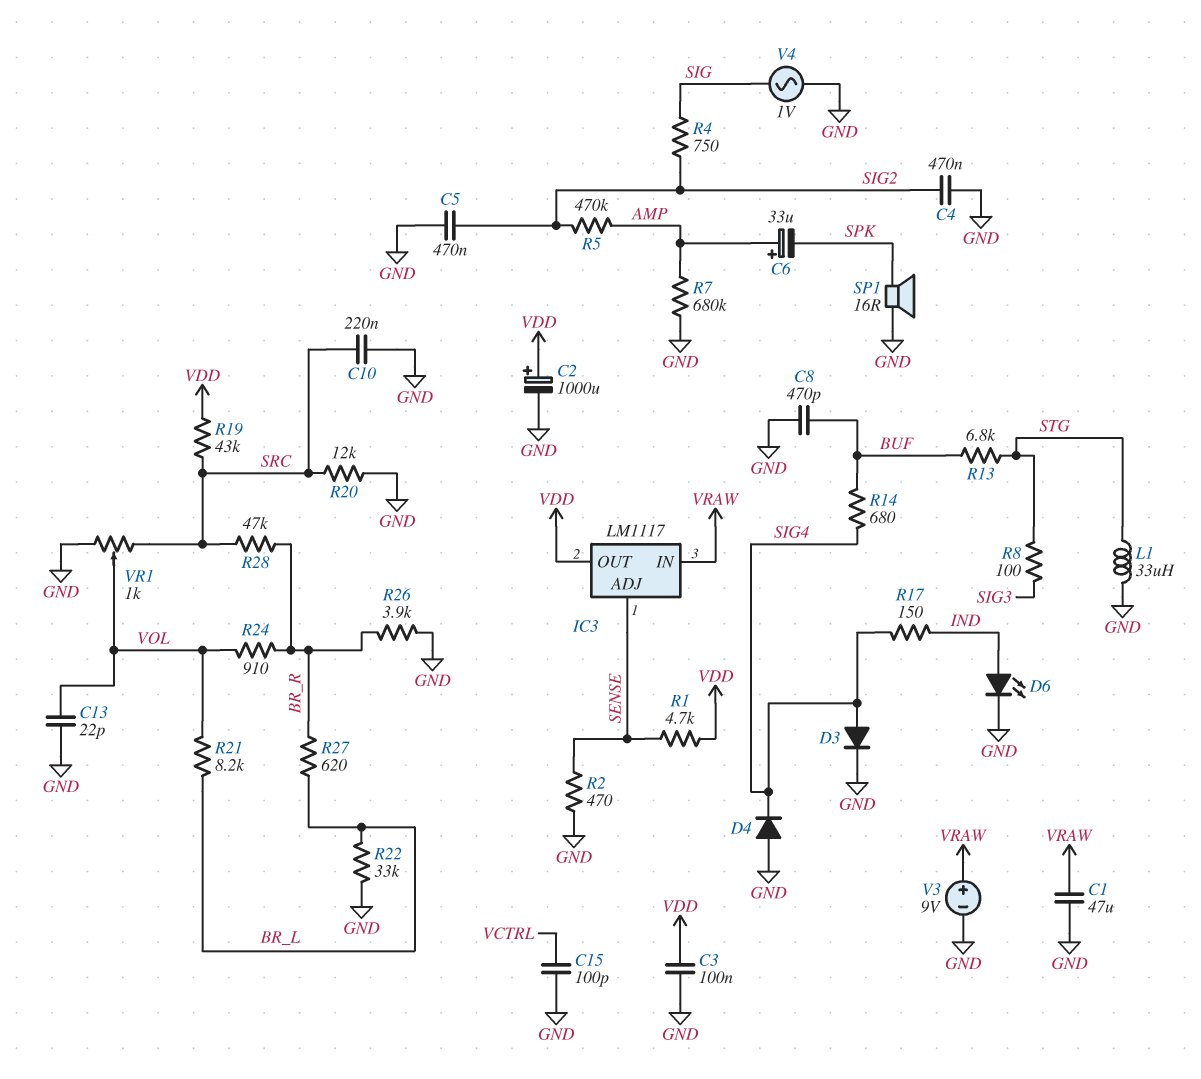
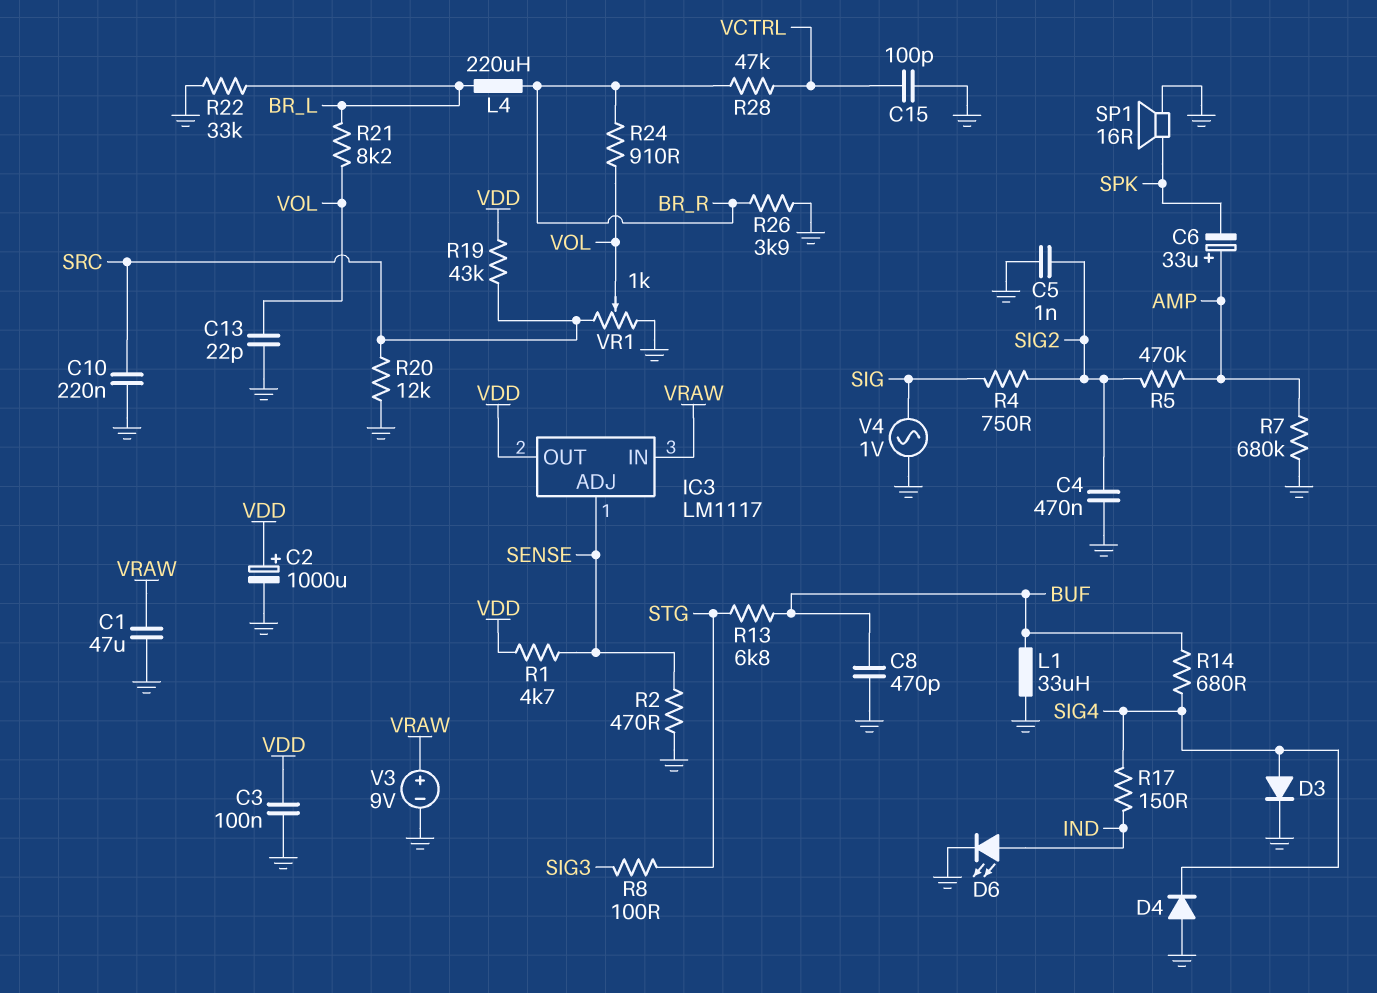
C5: 470nF (GND, SIG2) -> 1nF (GND, SIG2)
L1: 33uH (GND, STG) -> 33uH (BUF, GND)
L4: none -> 220uH (BR_L, BR_R)
R27: 620 (BR_L, BR_R) -> none
R28: 47k (BR_R, SRC) -> 47k (BR_R, VCTRL)

